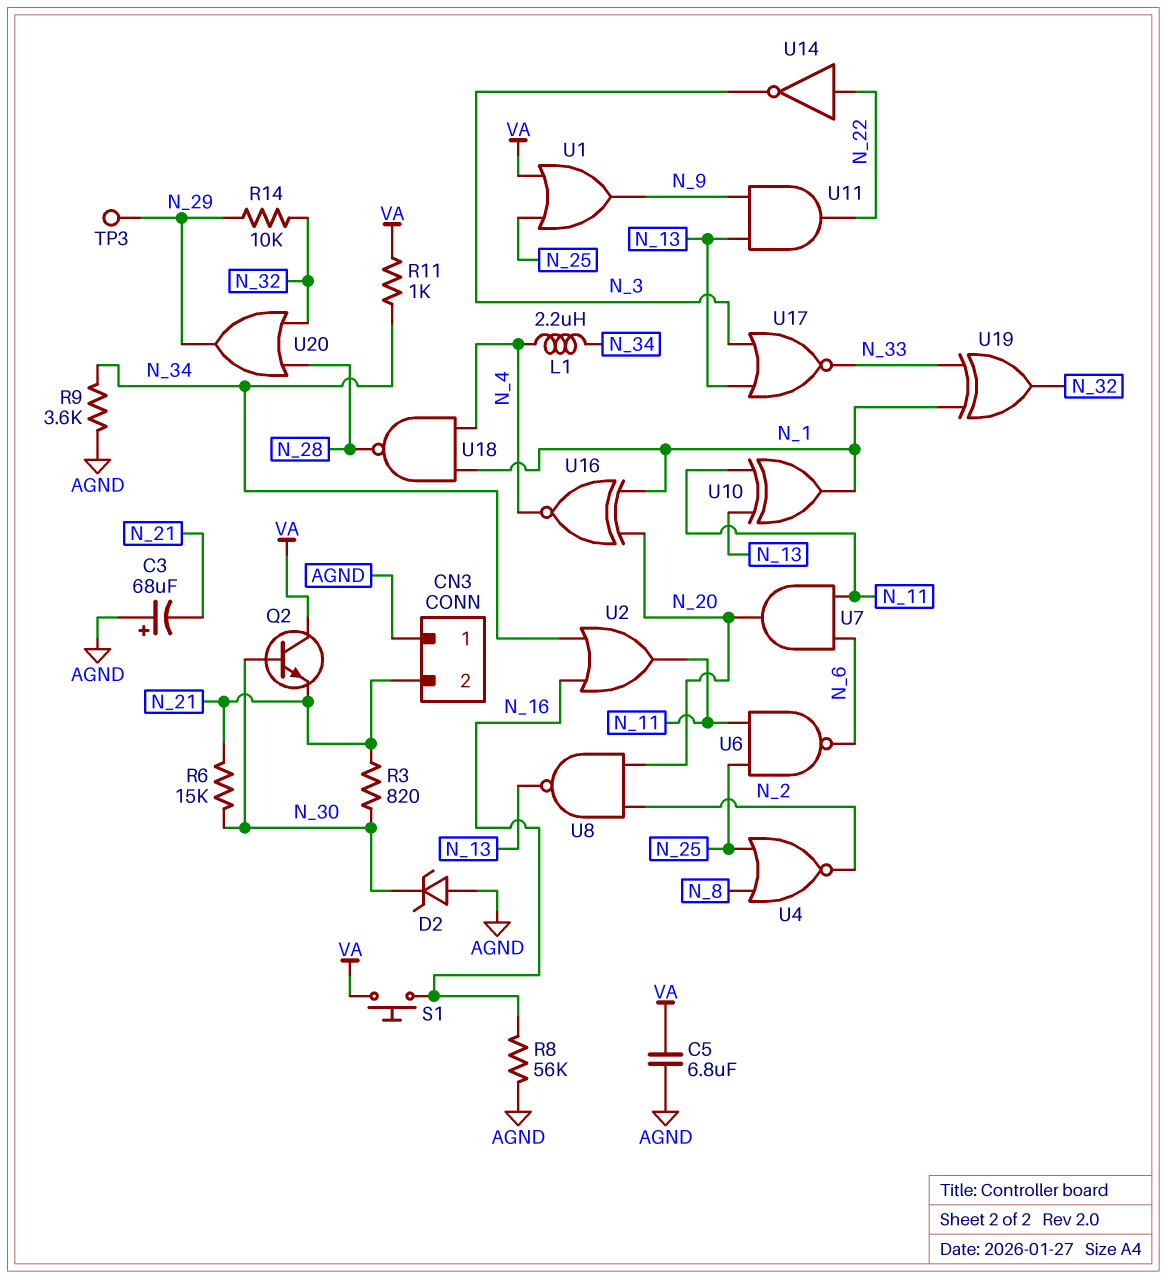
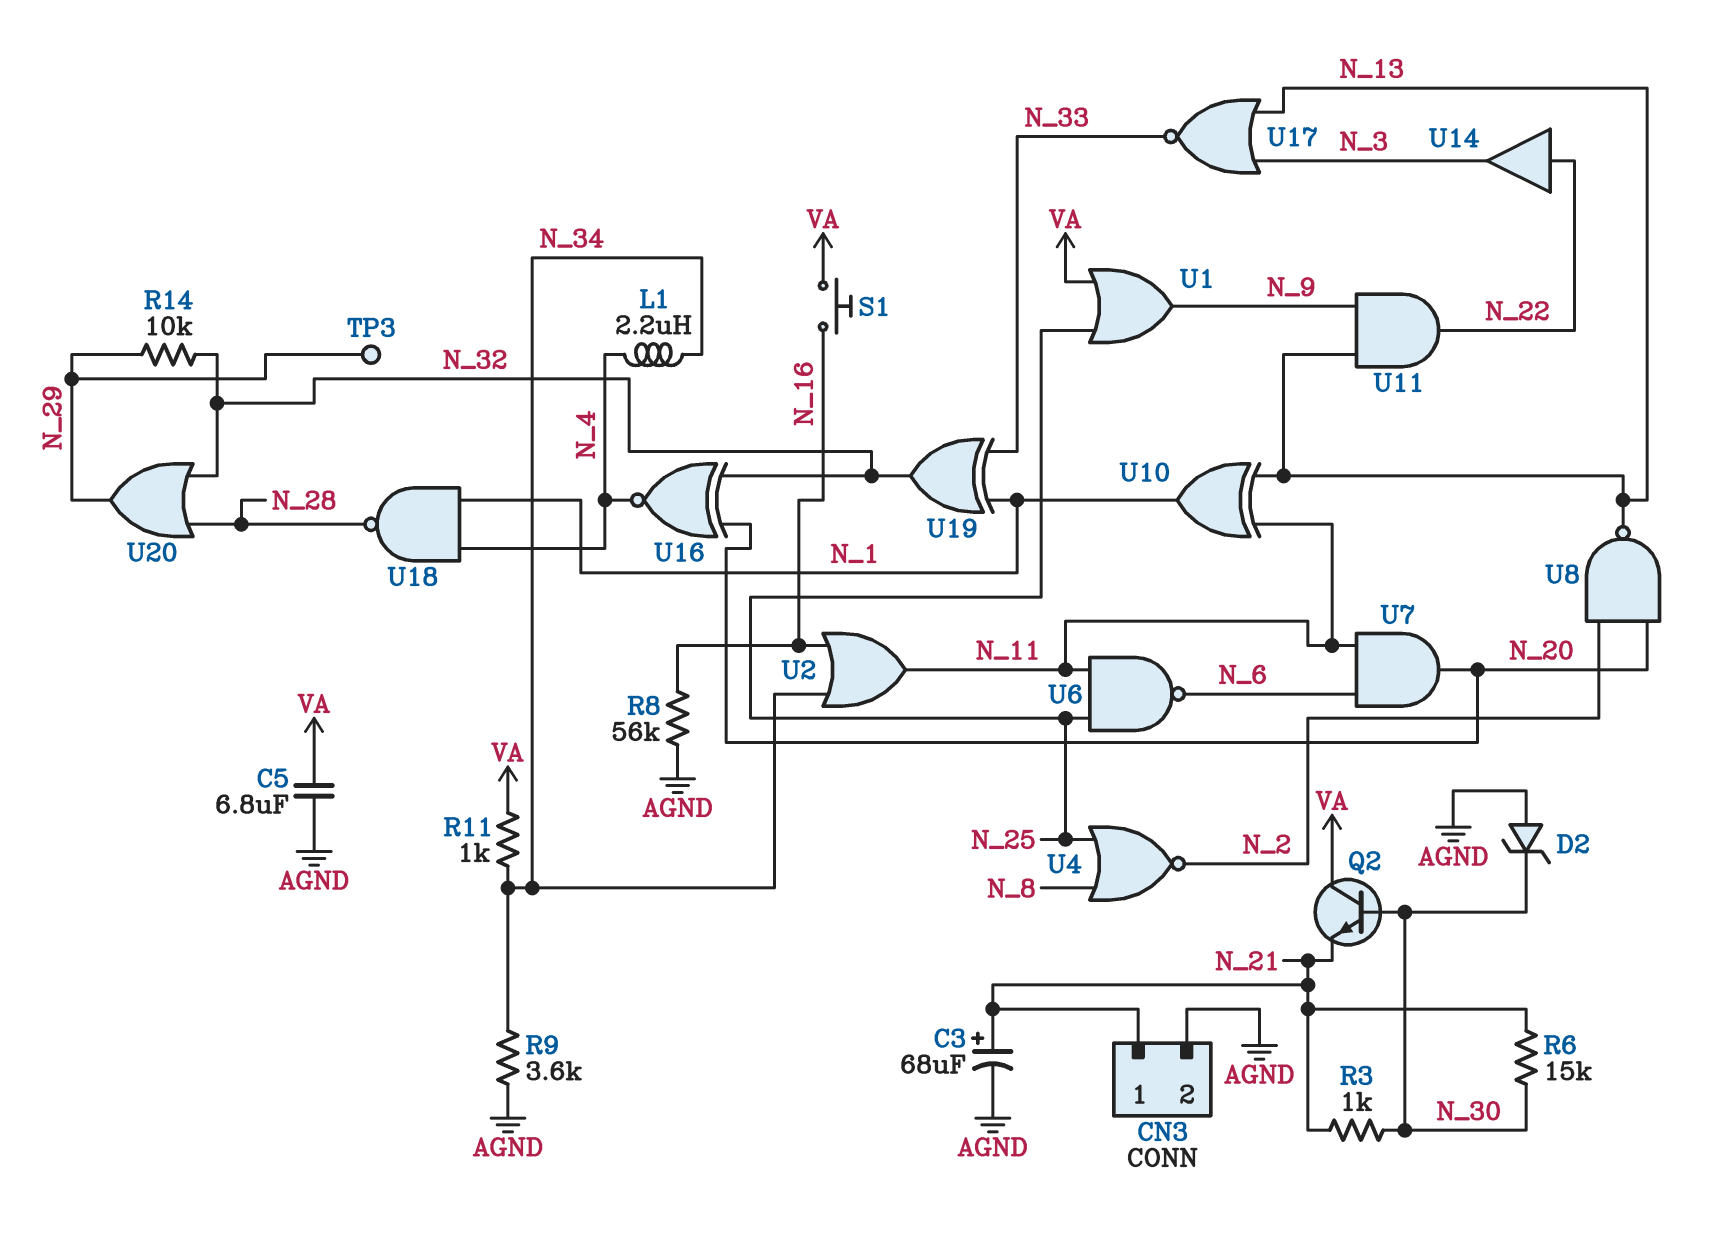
C3: 68uF (plus AGND, minus N_21) -> 68uF (plus N_21, minus AGND)
CN3 pin 1: AGND -> N_21
CN3 pin 2: N_21 -> AGND
R3: 820 (N_21, N_30) -> 1k (N_21, N_30)
U14: NOT (in N_22, out N_3) -> buffer (in N_22, out N_3)
U16: XNOR (in N_1, in N_20, out N_4) -> XNOR (in N_20, in N_32, out N_4)

